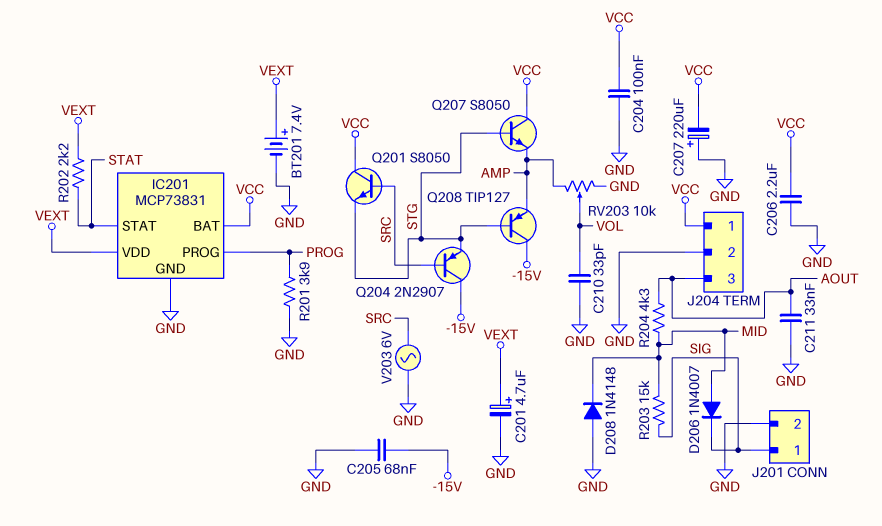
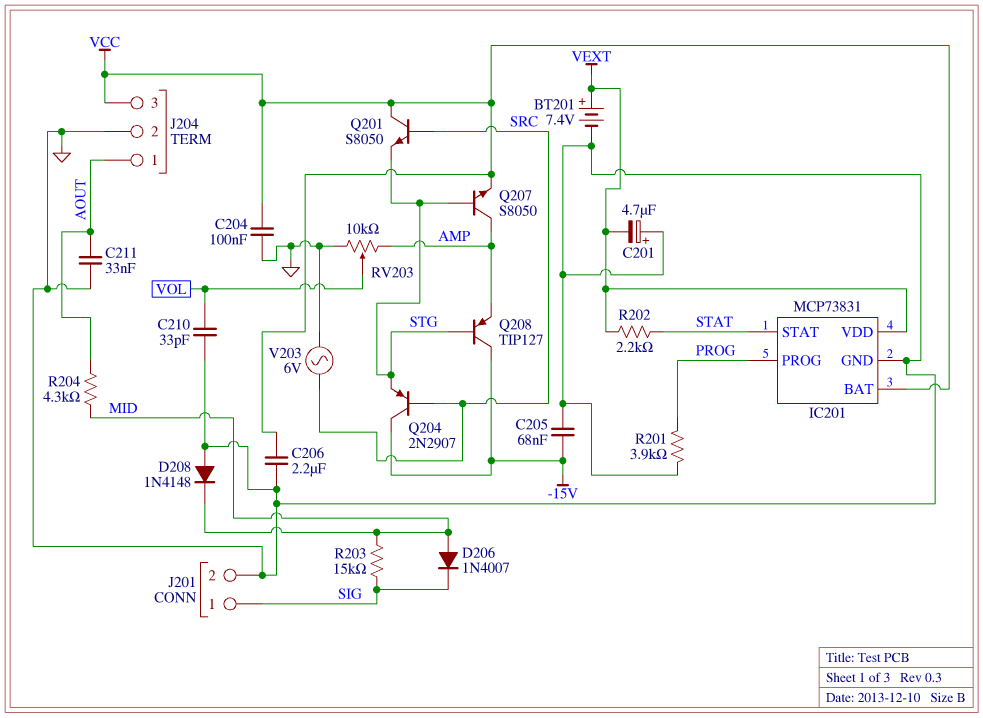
C201: 4.7uF (plus VEXT, minus GND) -> 4.7uF (plus GND, minus VEXT)
C207: 220uF (plus GND, minus VCC) -> none
J204 pin 1: VCC -> AOUT
J204 pin 3: AOUT -> VCC
Q207: NPN S8050 (B STG, C VCC, E AMP) -> NPN S8050 (B STG, C AMP, E VCC)

